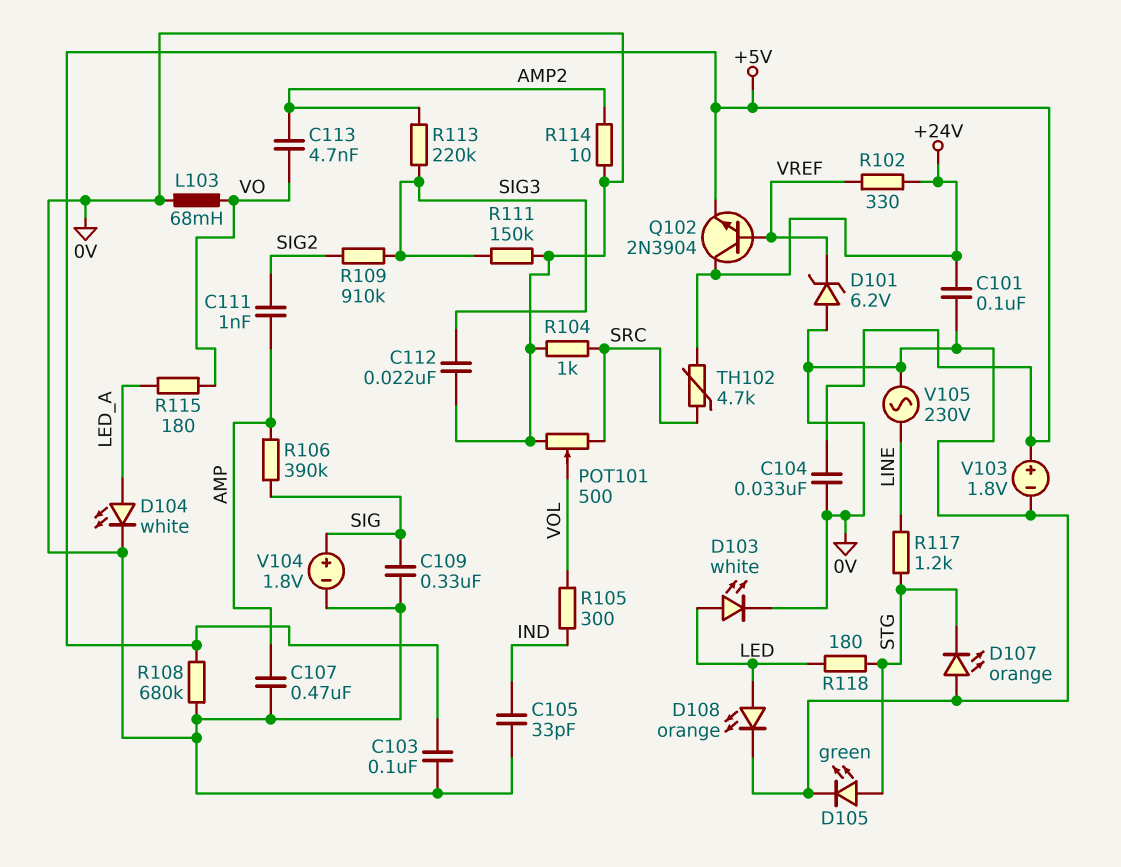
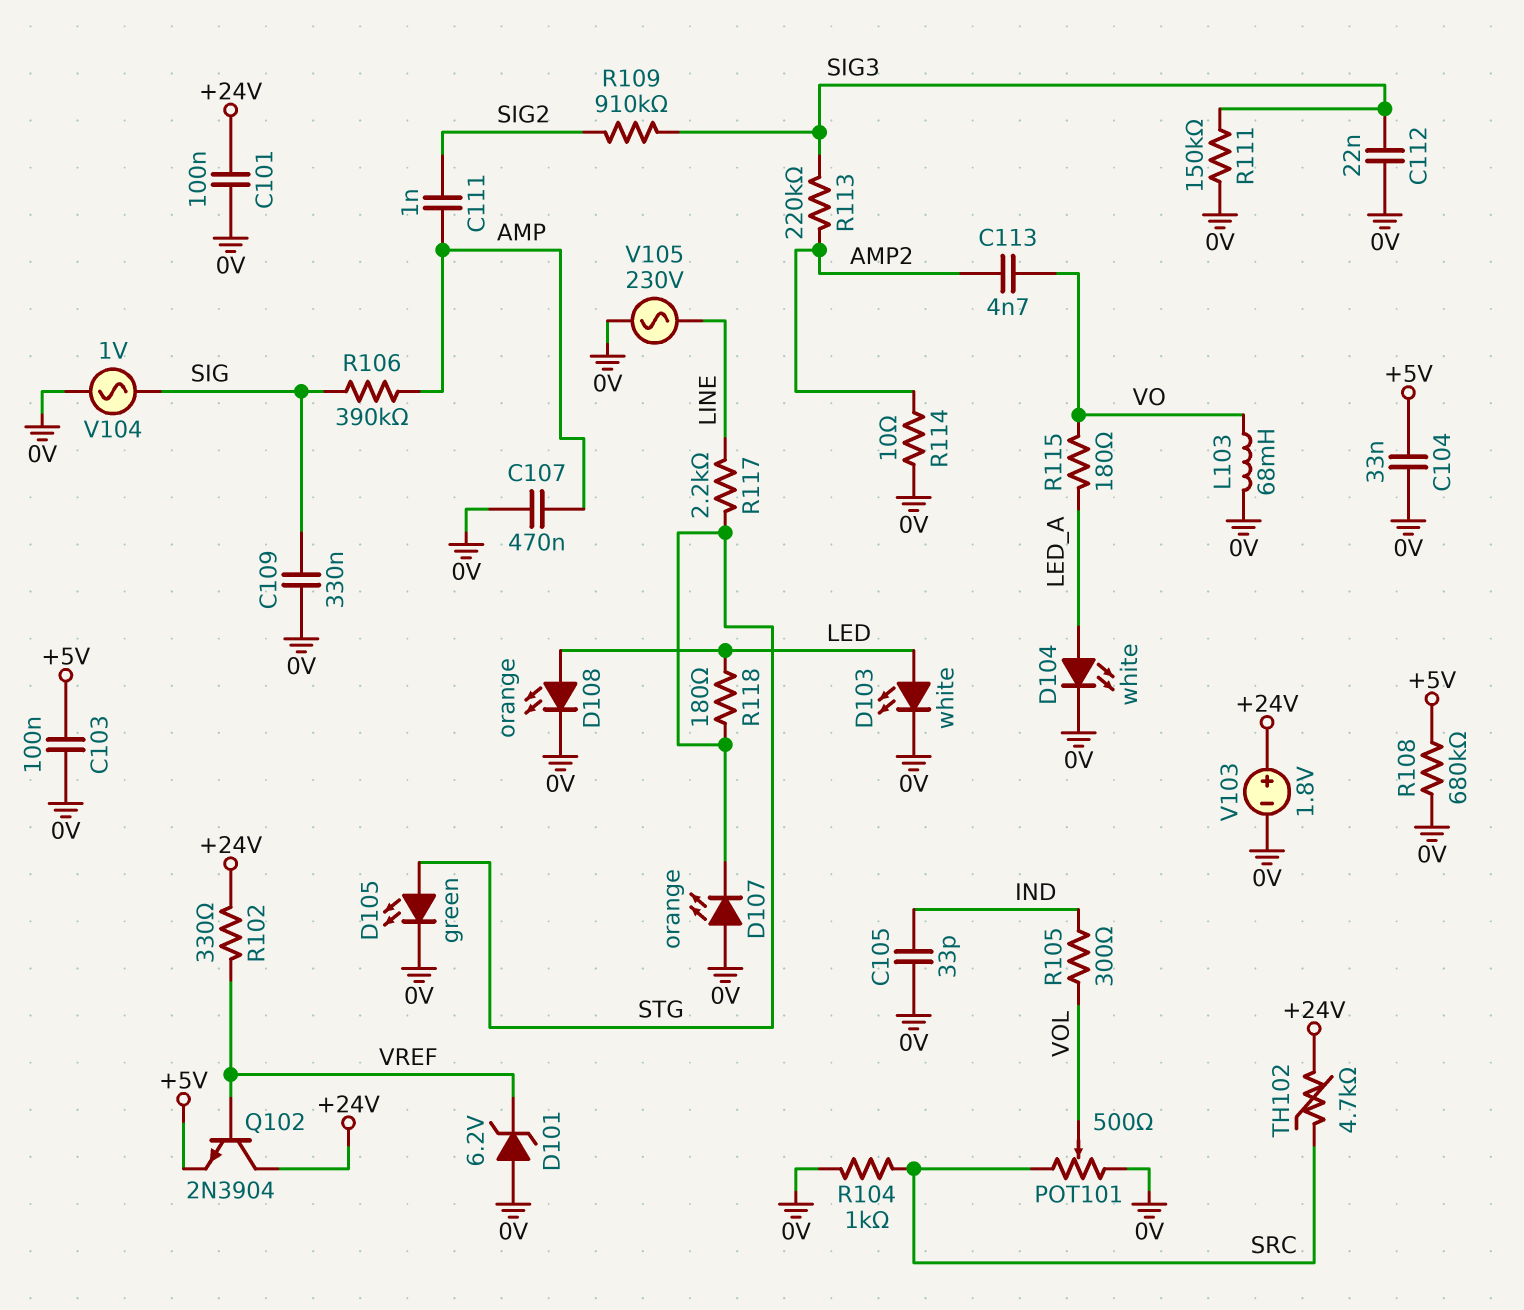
R117: 1.2k (LINE, STG) -> 2.2k (LINE, STG)
V103: 1.8V (plus +5V, minus 0V) -> 1.8V (plus +24V, minus 0V)
V104: 1.8V (plus SIG, minus 0V) -> AC 1V (0V, SIG)

